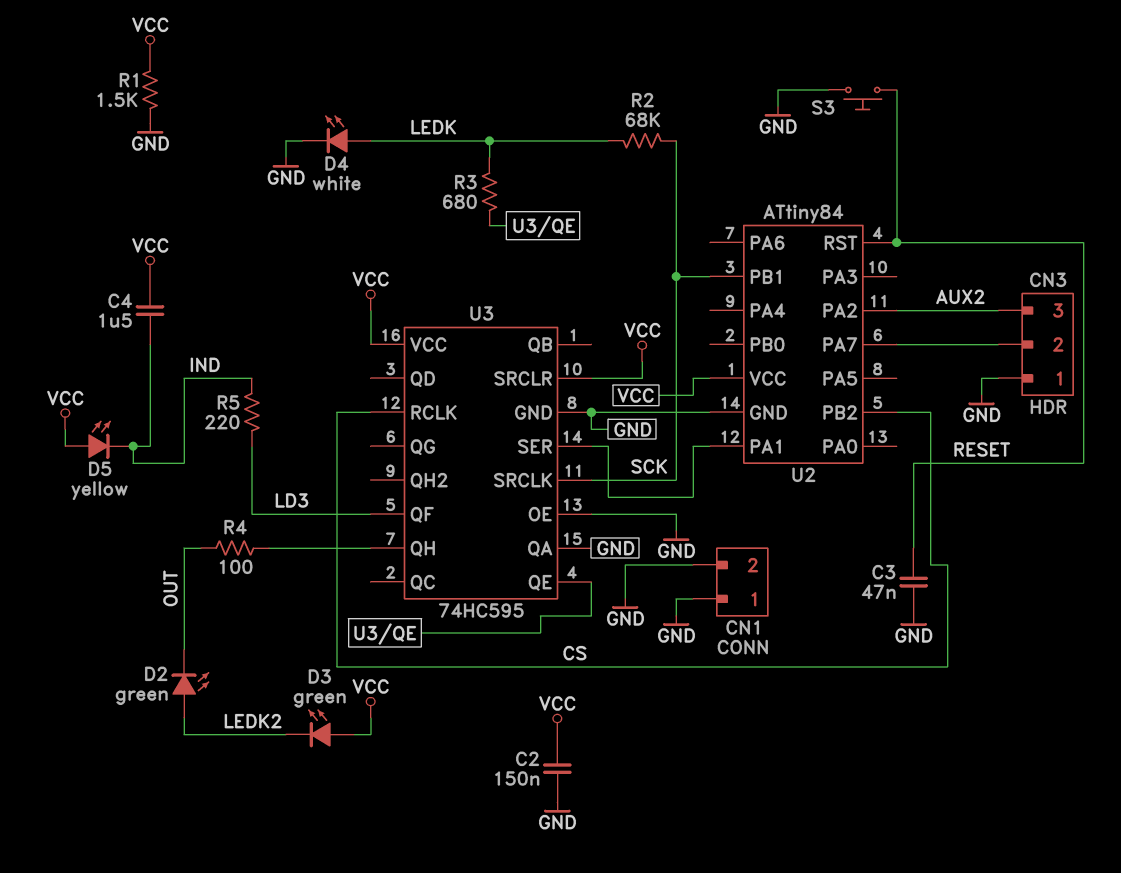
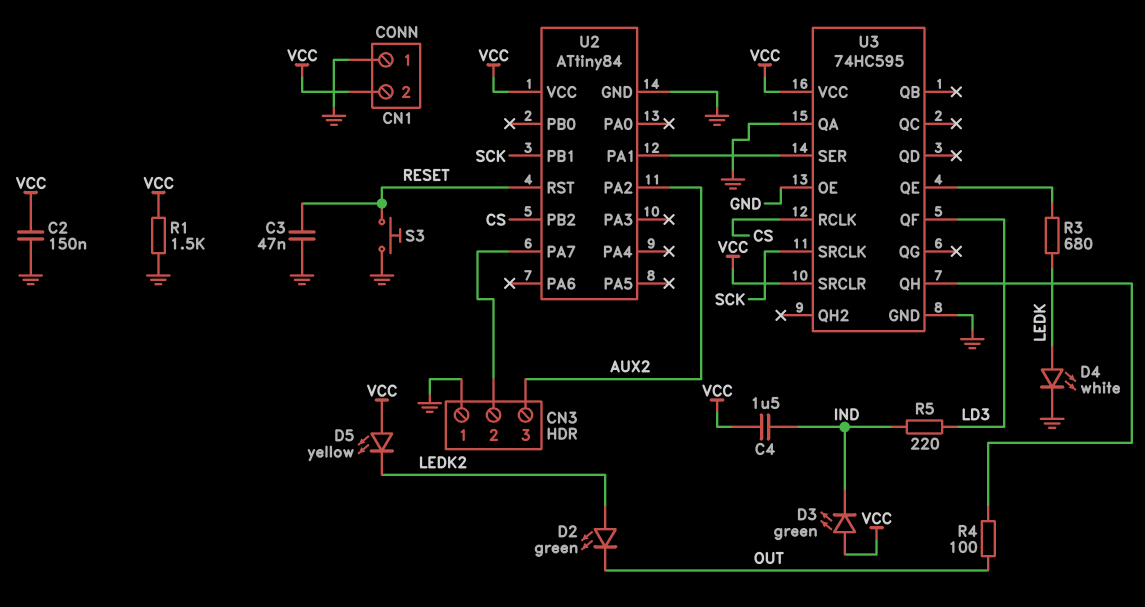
CN1 pin 2: GND -> VCC
D3: LED green (A VCC, K LEDK2) -> LED green (A VCC, K IND)
D5: LED yellow (A VCC, K IND) -> LED yellow (A VCC, K LEDK2)
R2: 68k (LEDK, SCK) -> none

